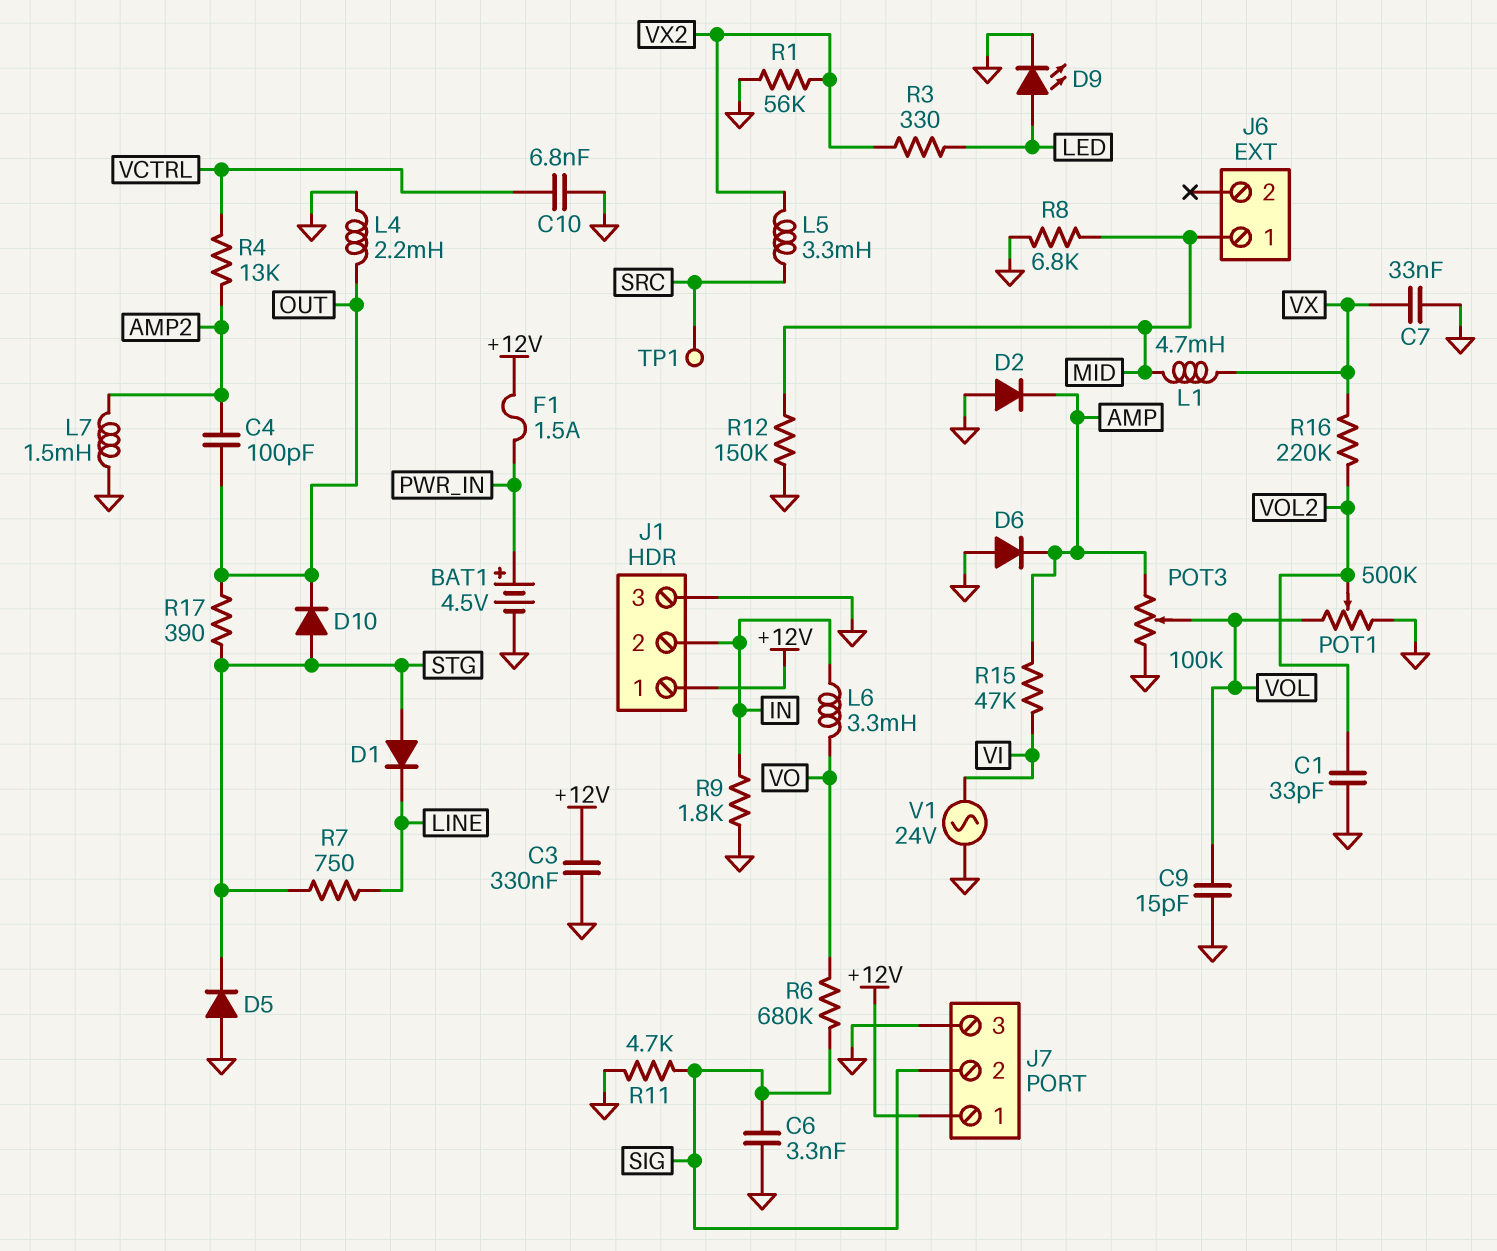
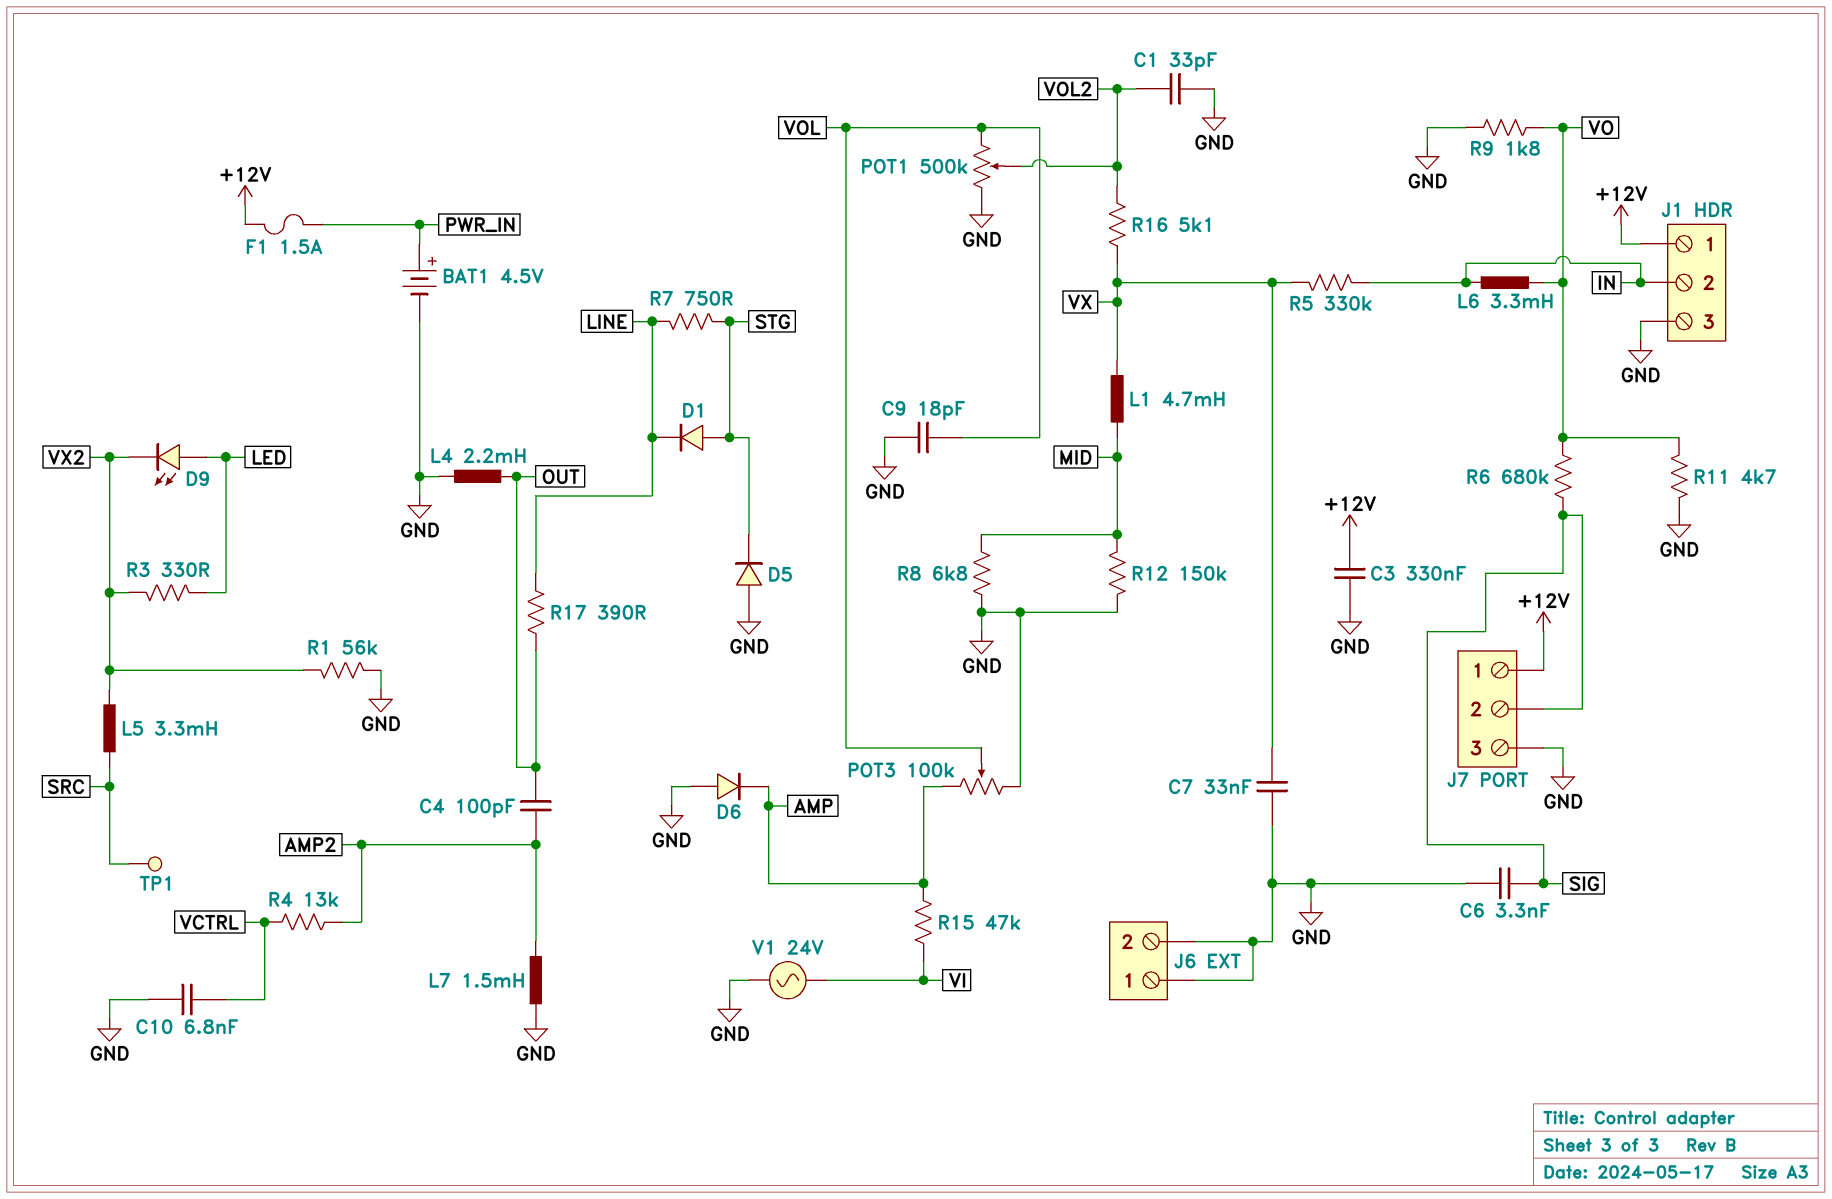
C9: 15pF (GND, VOL) -> 18pF (GND, VOL)
D2: diode (A GND, K AMP) -> none
D9: LED (A LED, K GND) -> LED (A LED, K VX2)
D10: diode (A STG, K OUT) -> none
J6 pin 1: MID -> GND
J6 pin 2: none -> GND
R5: none -> 330k (IN, VX)
R9: 1.8k (GND, IN) -> 1.8k (GND, VO)
R11: 4.7k (GND, SIG) -> 4.7k (GND, VO)
R16: 220k (VOL2, VX) -> 5.1k (VOL2, VX)
R17: 390 (OUT, STG) -> 390 (LINE, OUT)

